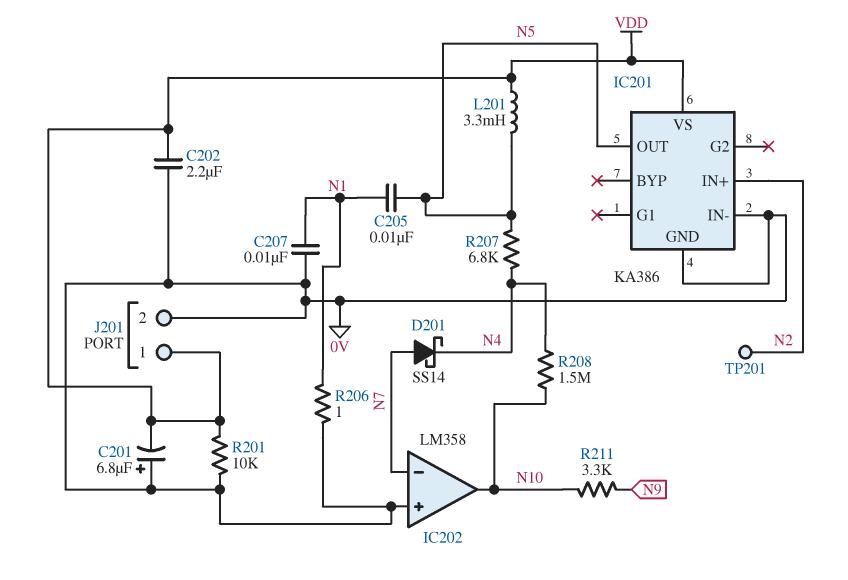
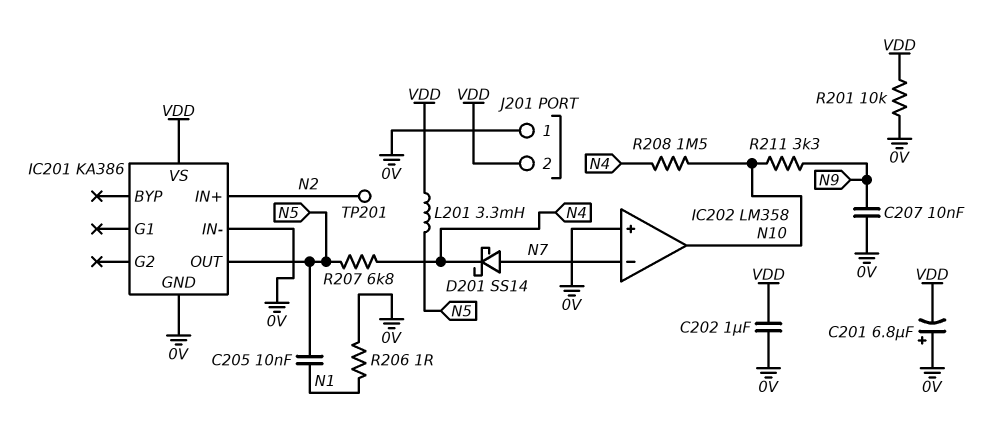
C202: 2.2uF (0V, VDD) -> 1uF (0V, VDD)
C207: 10nF (0V, N1) -> 10nF (0V, N9)
J201 pin 1: VDD -> 0V
J201 pin 2: 0V -> VDD

